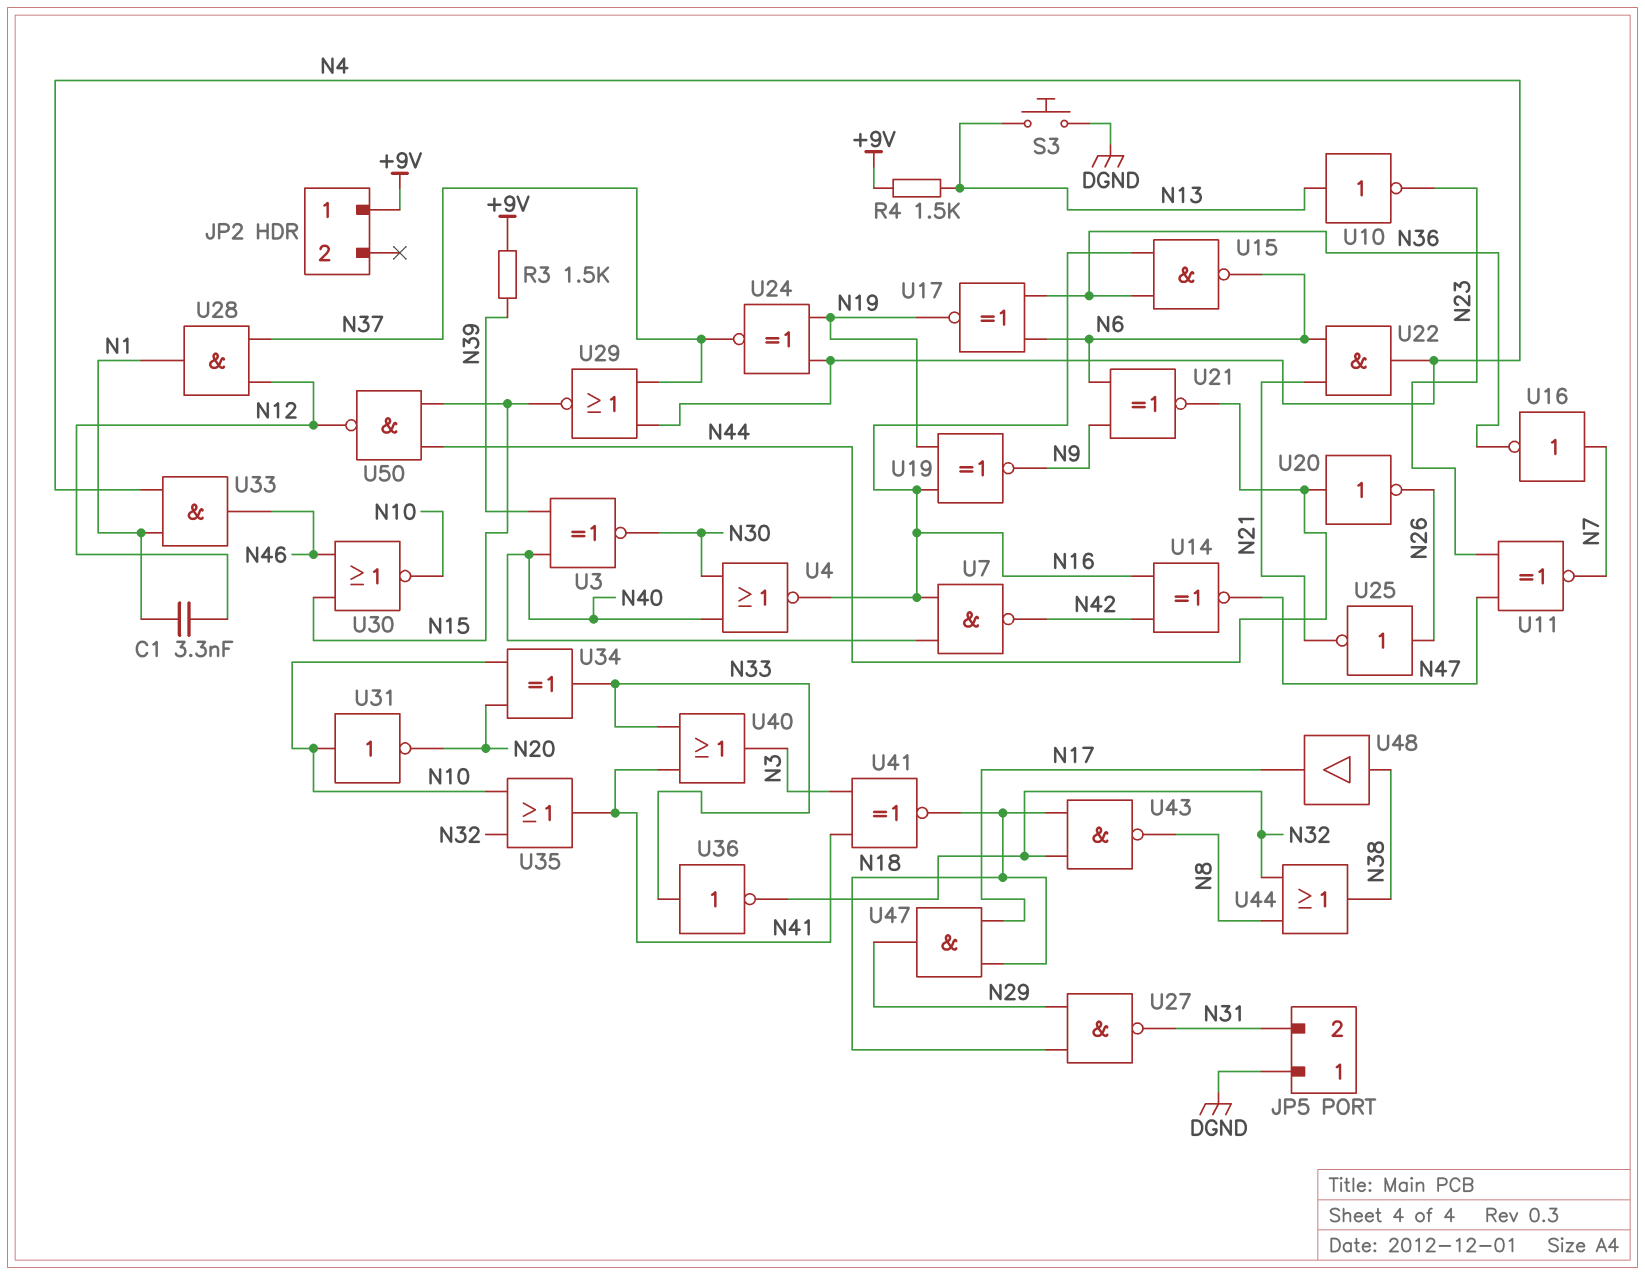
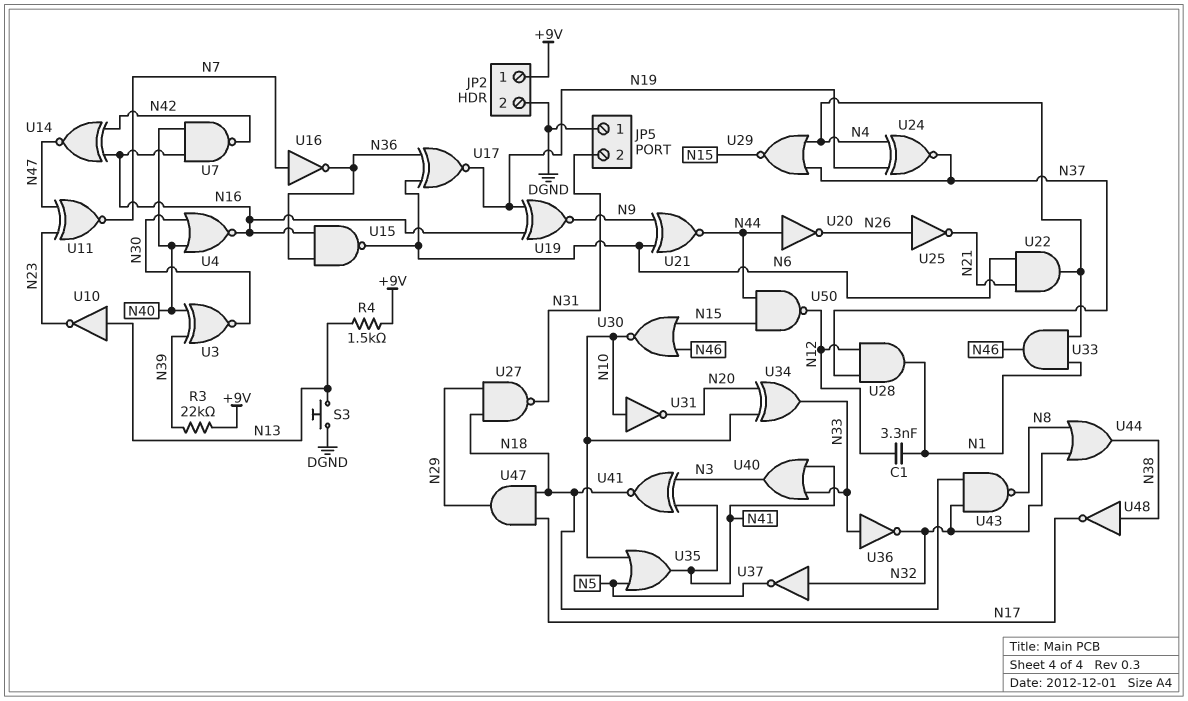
JP2 pin 2: none -> DGND
R3: 1.5k (+9V, N39) -> 22k (+9V, N39)
U35: OR (in N10, in N32, out N41) -> OR (in N5, in N10, out N41)
U37: none -> NOT (in N32, out N5)
U48: buffer (in N38, out N17) -> NOT (in N38, out N17)

